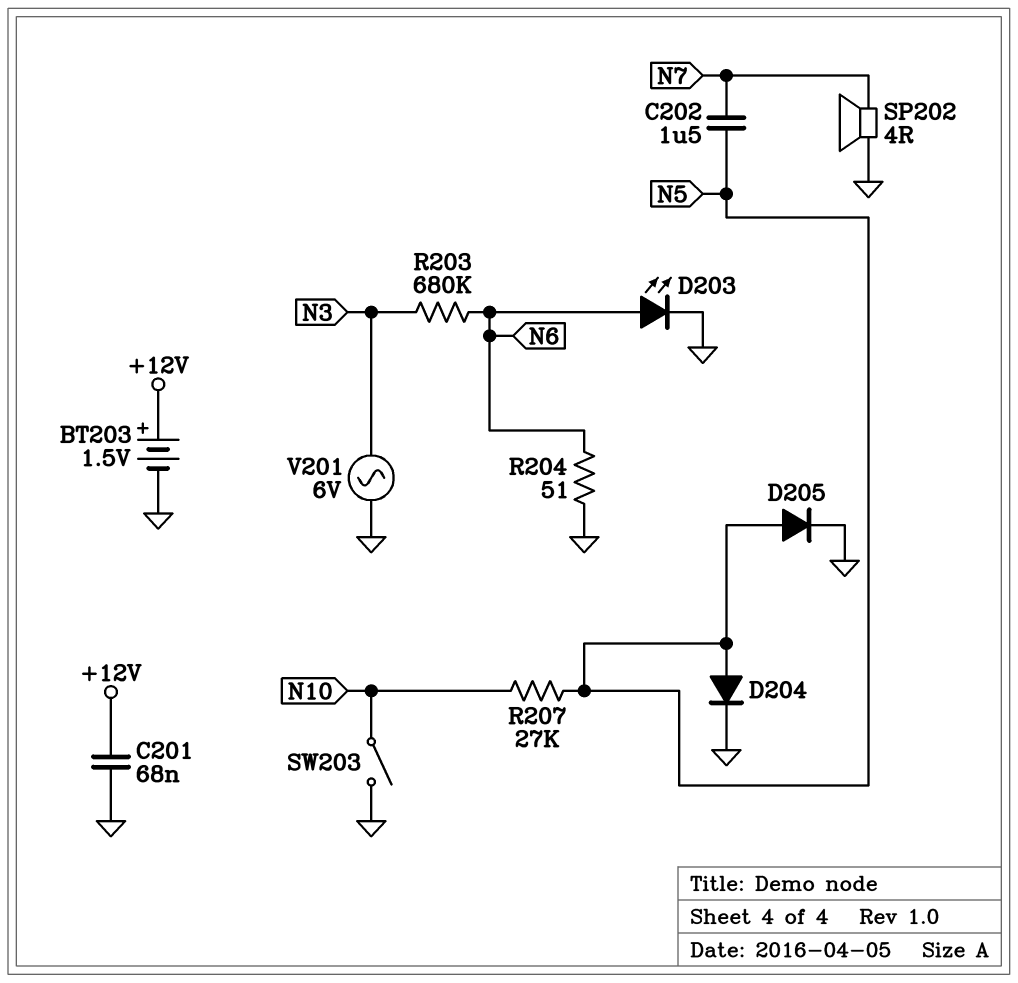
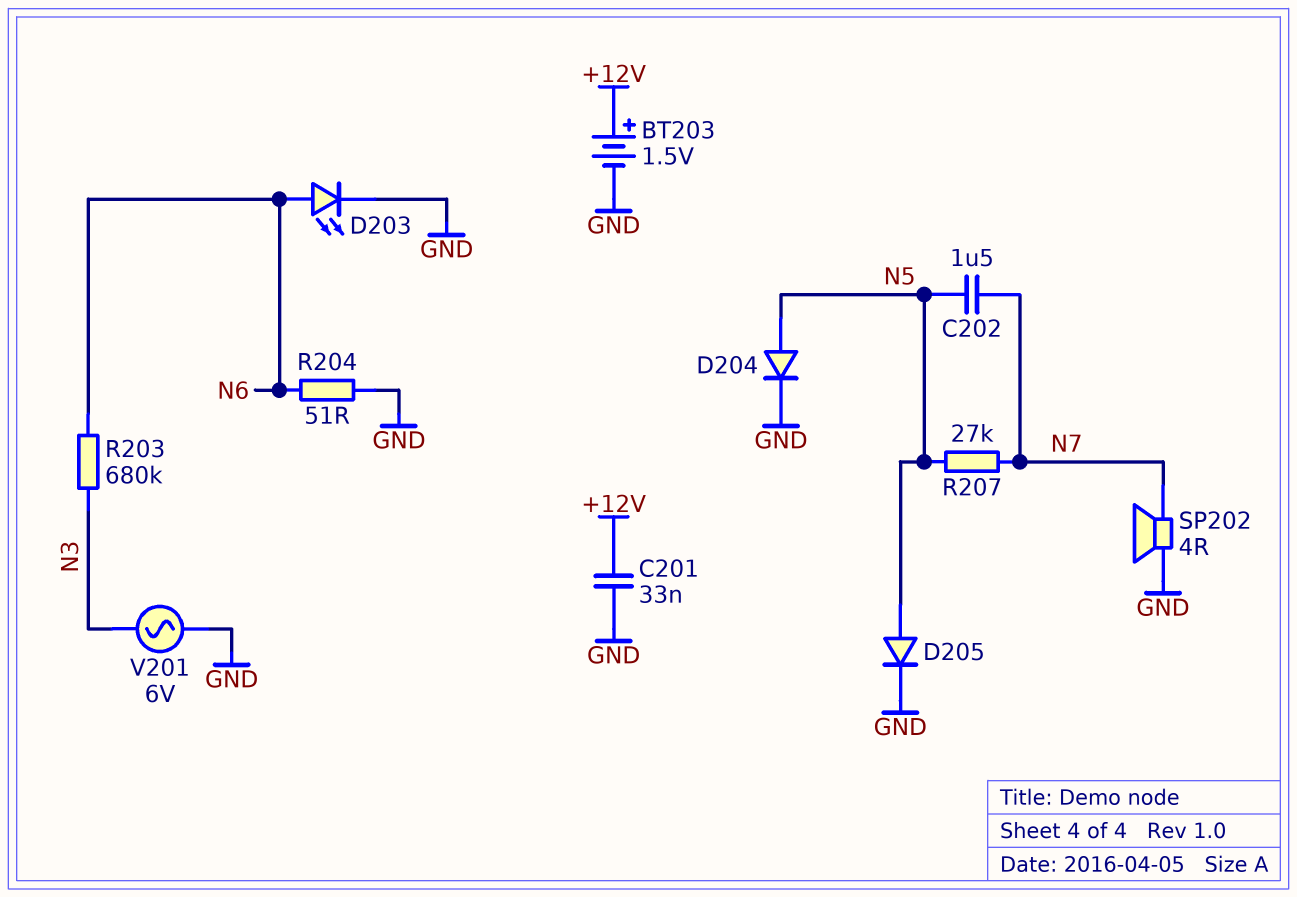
C201: 68nF (+12V, GND) -> 33nF (+12V, GND)
R207: 27k (N5, N10) -> 27k (N5, N7)
SW203: switch (GND, N10) -> none

